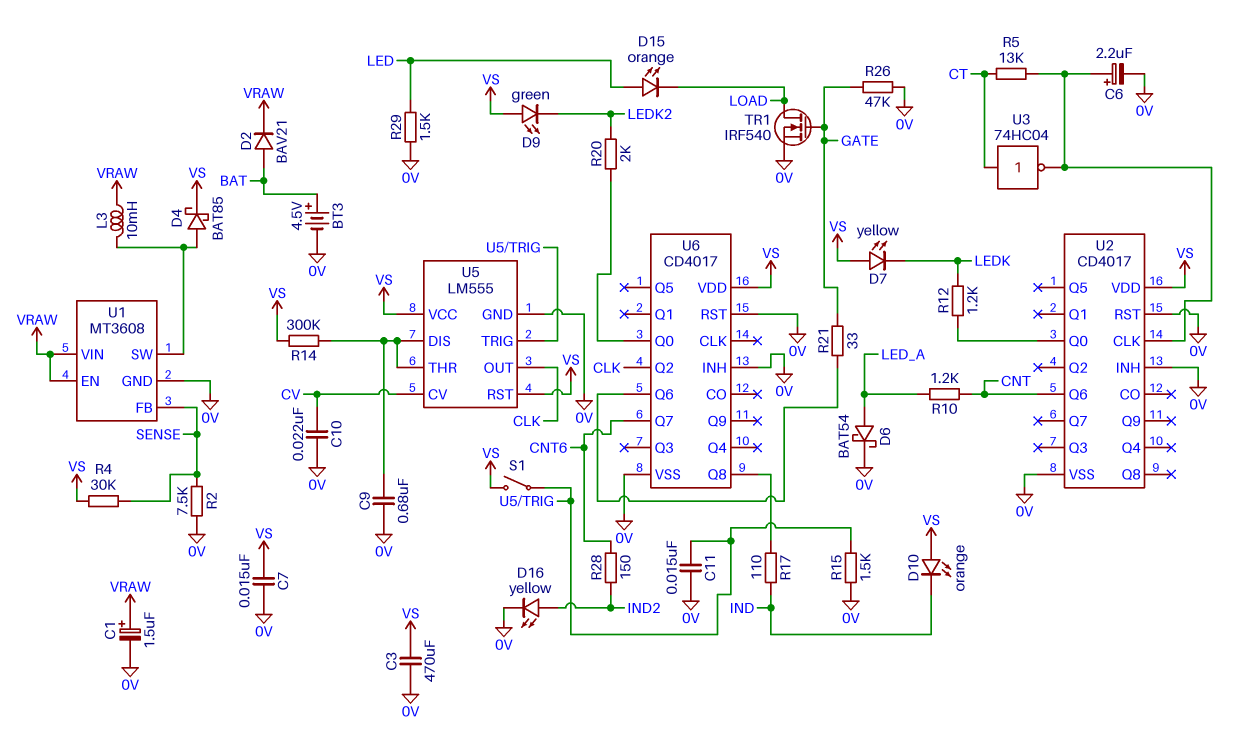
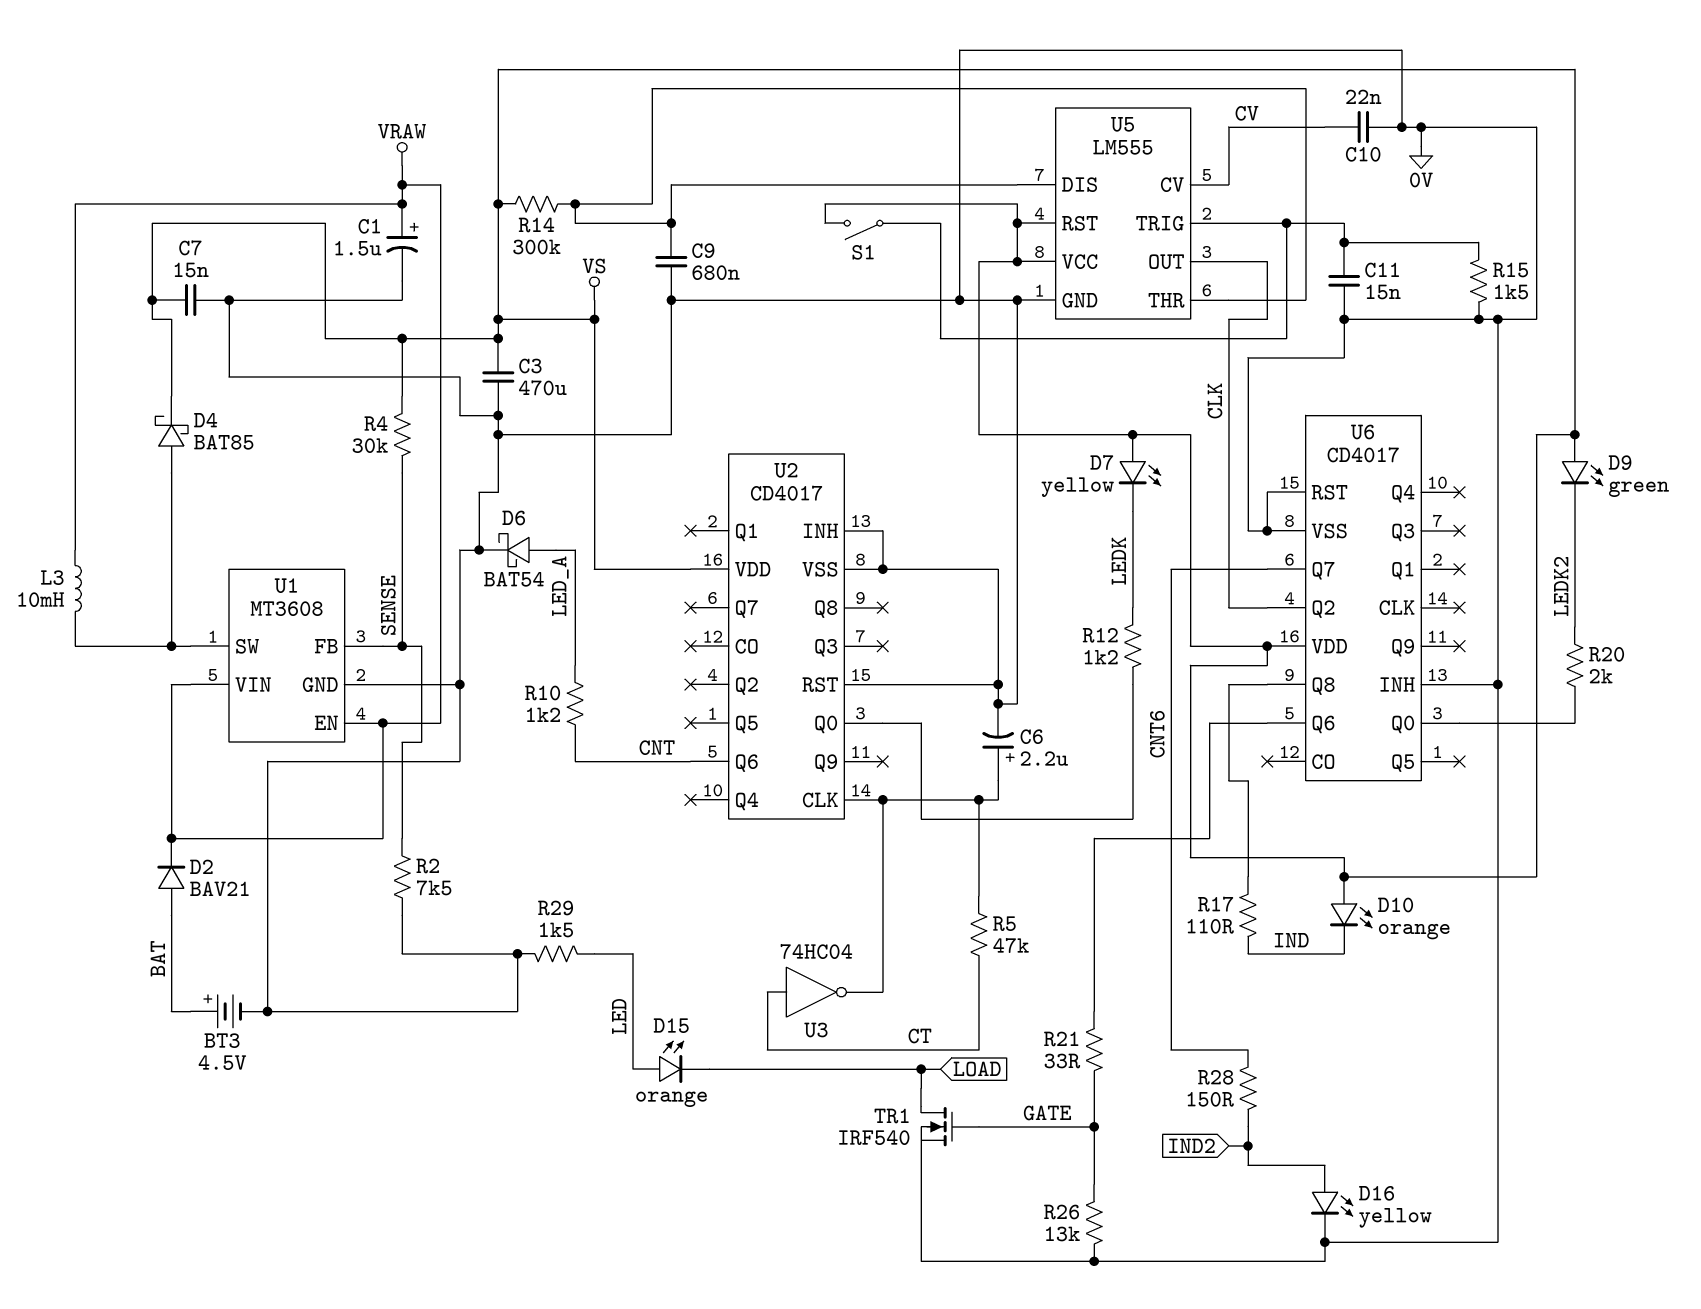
R5: 13k (CT, U2/CLK) -> 47k (CT, U2/CLK)
R26: 47k (0V, GATE) -> 13k (0V, GATE)

